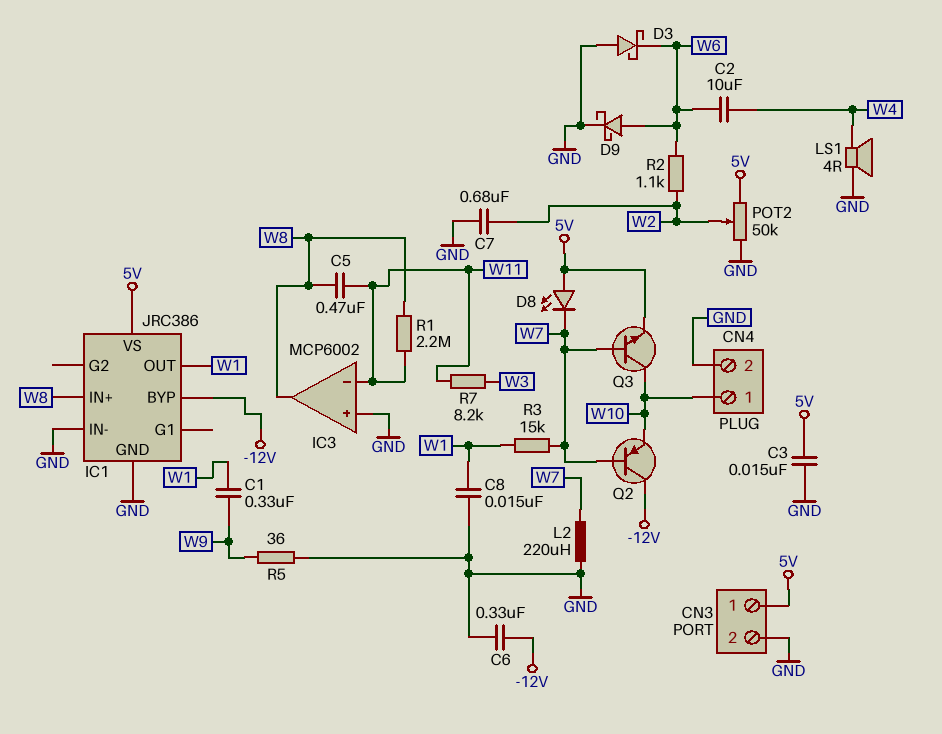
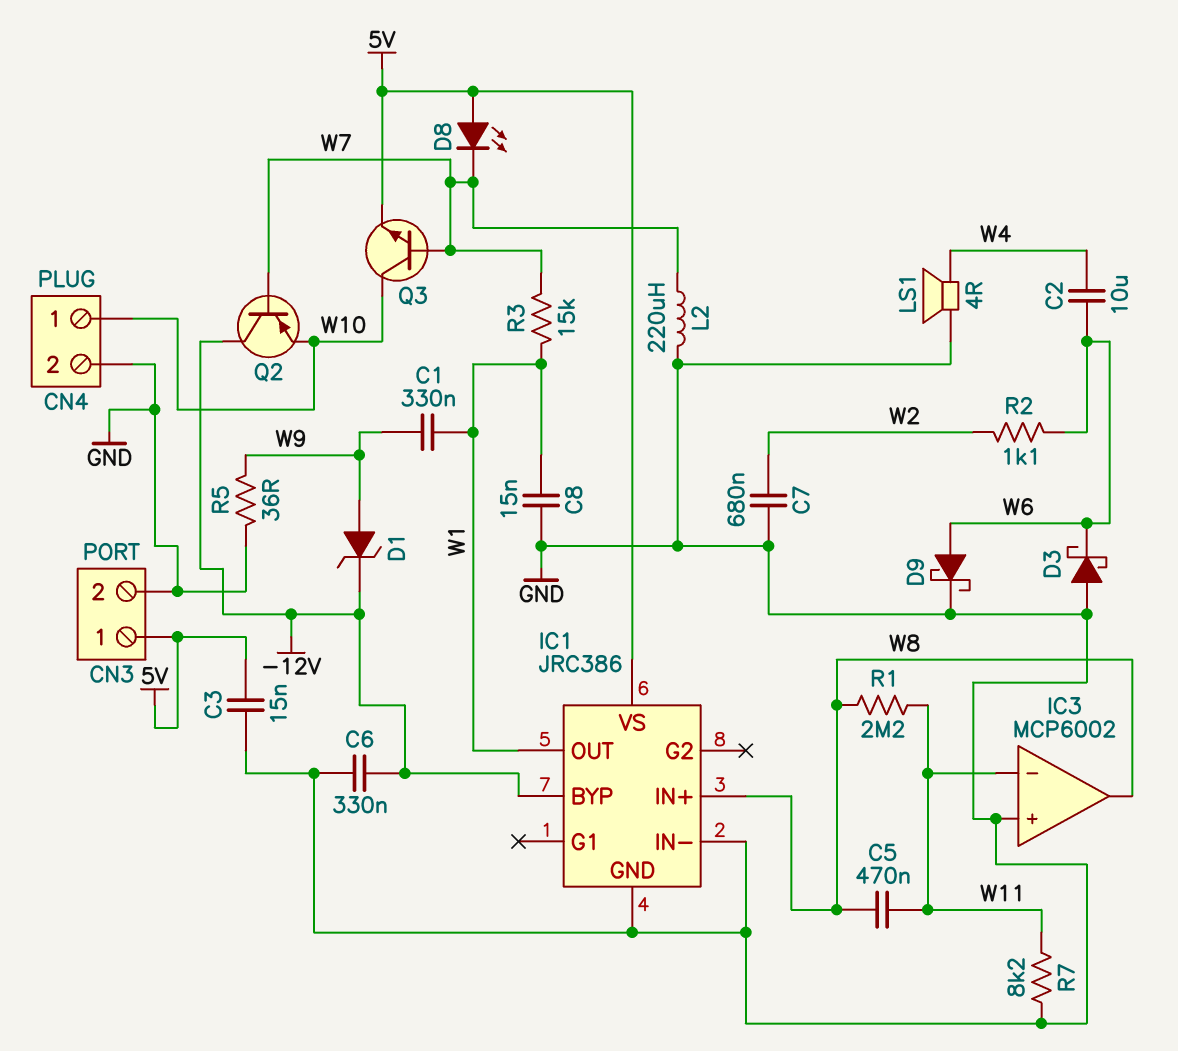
D1: none -> zener (A W9, K -12V)
POT2: 50k (5V, GND, wiper W2) -> none
R7: 8.2k (W3, W11) -> 8.2k (GND, W11)

